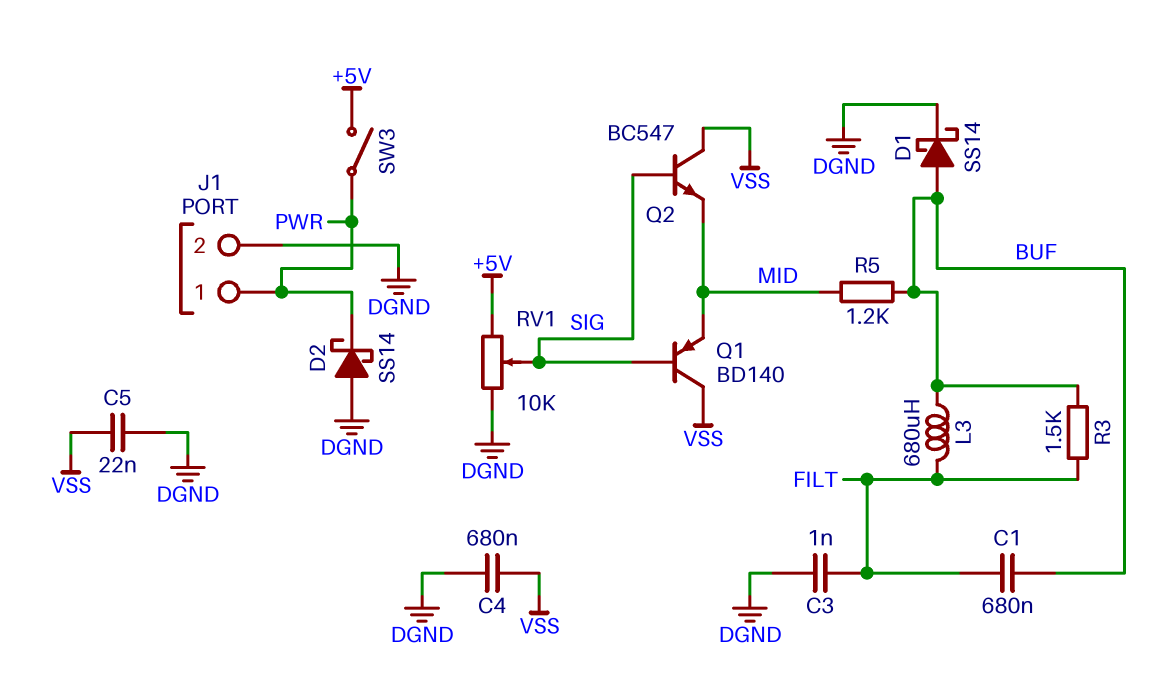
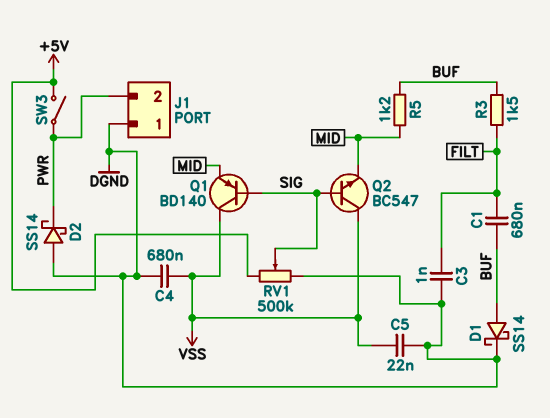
J1 pin 1: PWR -> DGND
J1 pin 2: DGND -> PWR
L3: 680uH (BUF, FILT) -> none
RV1: 10k (+5V, DGND, wiper SIG) -> 500k (+5V, DGND, wiper SIG)

